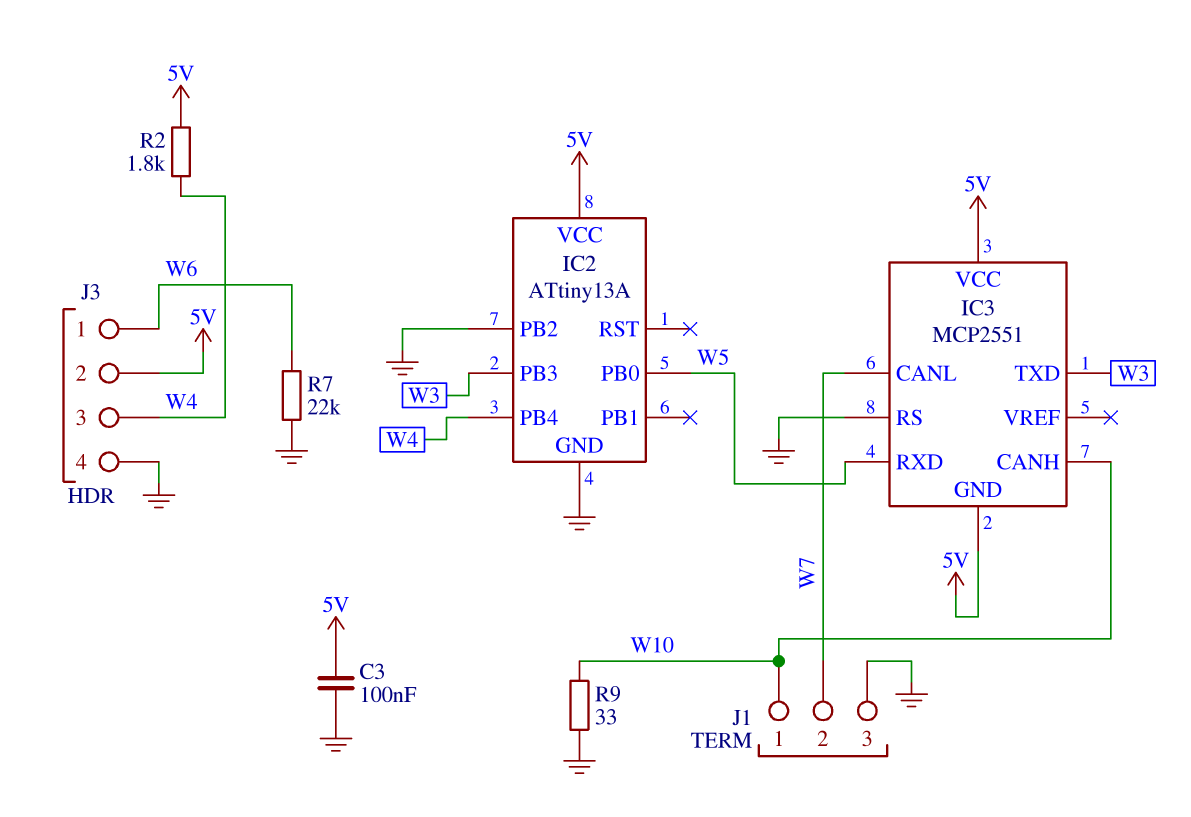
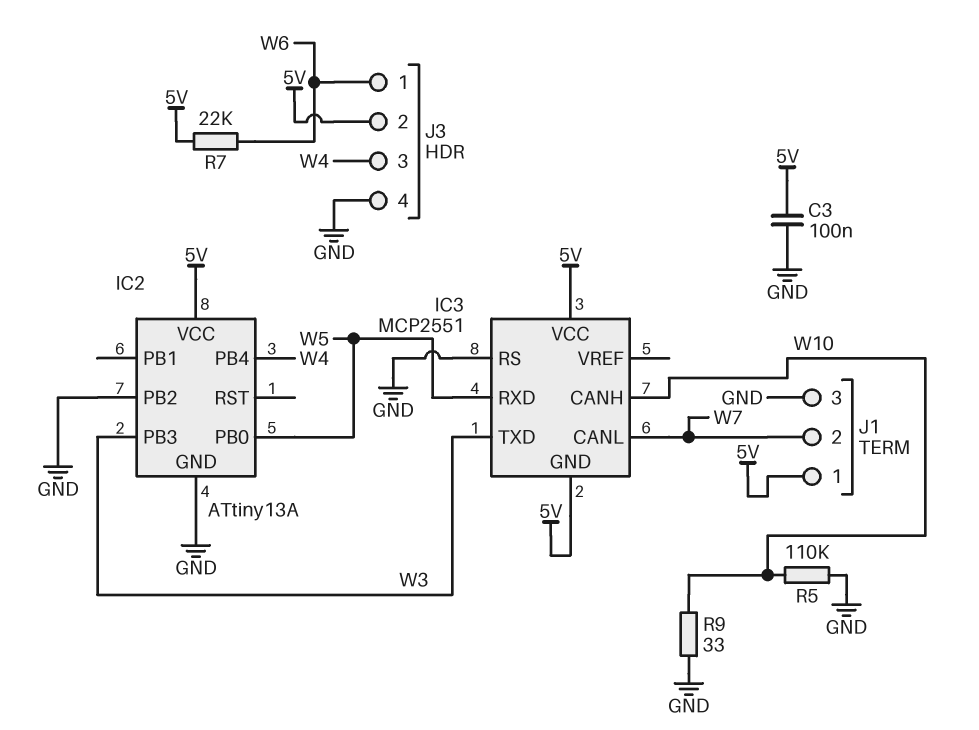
J1 pin 1: W10 -> 5V
R2: 1.8k (5V, W4) -> none
R5: none -> 110k (GND, W10)
R7: 22k (GND, W6) -> 22k (5V, W6)

